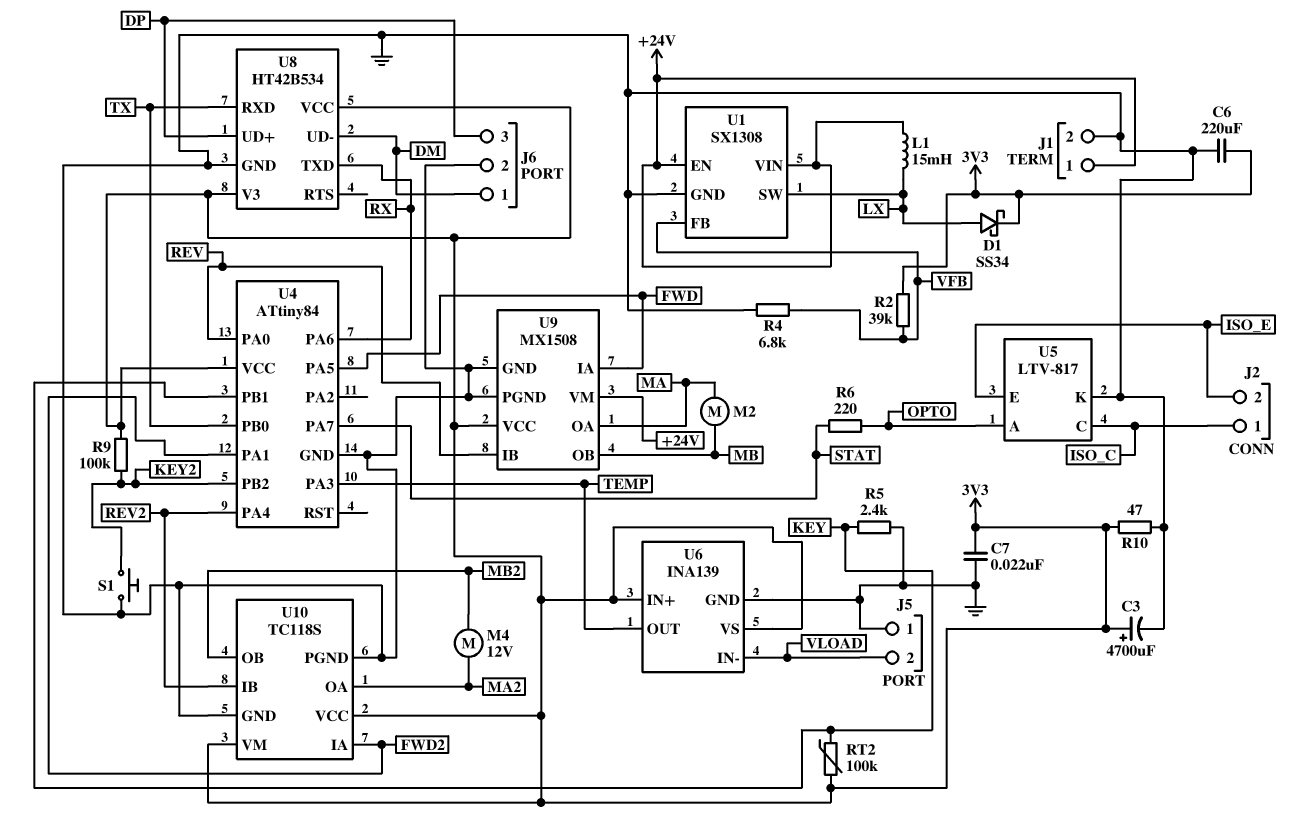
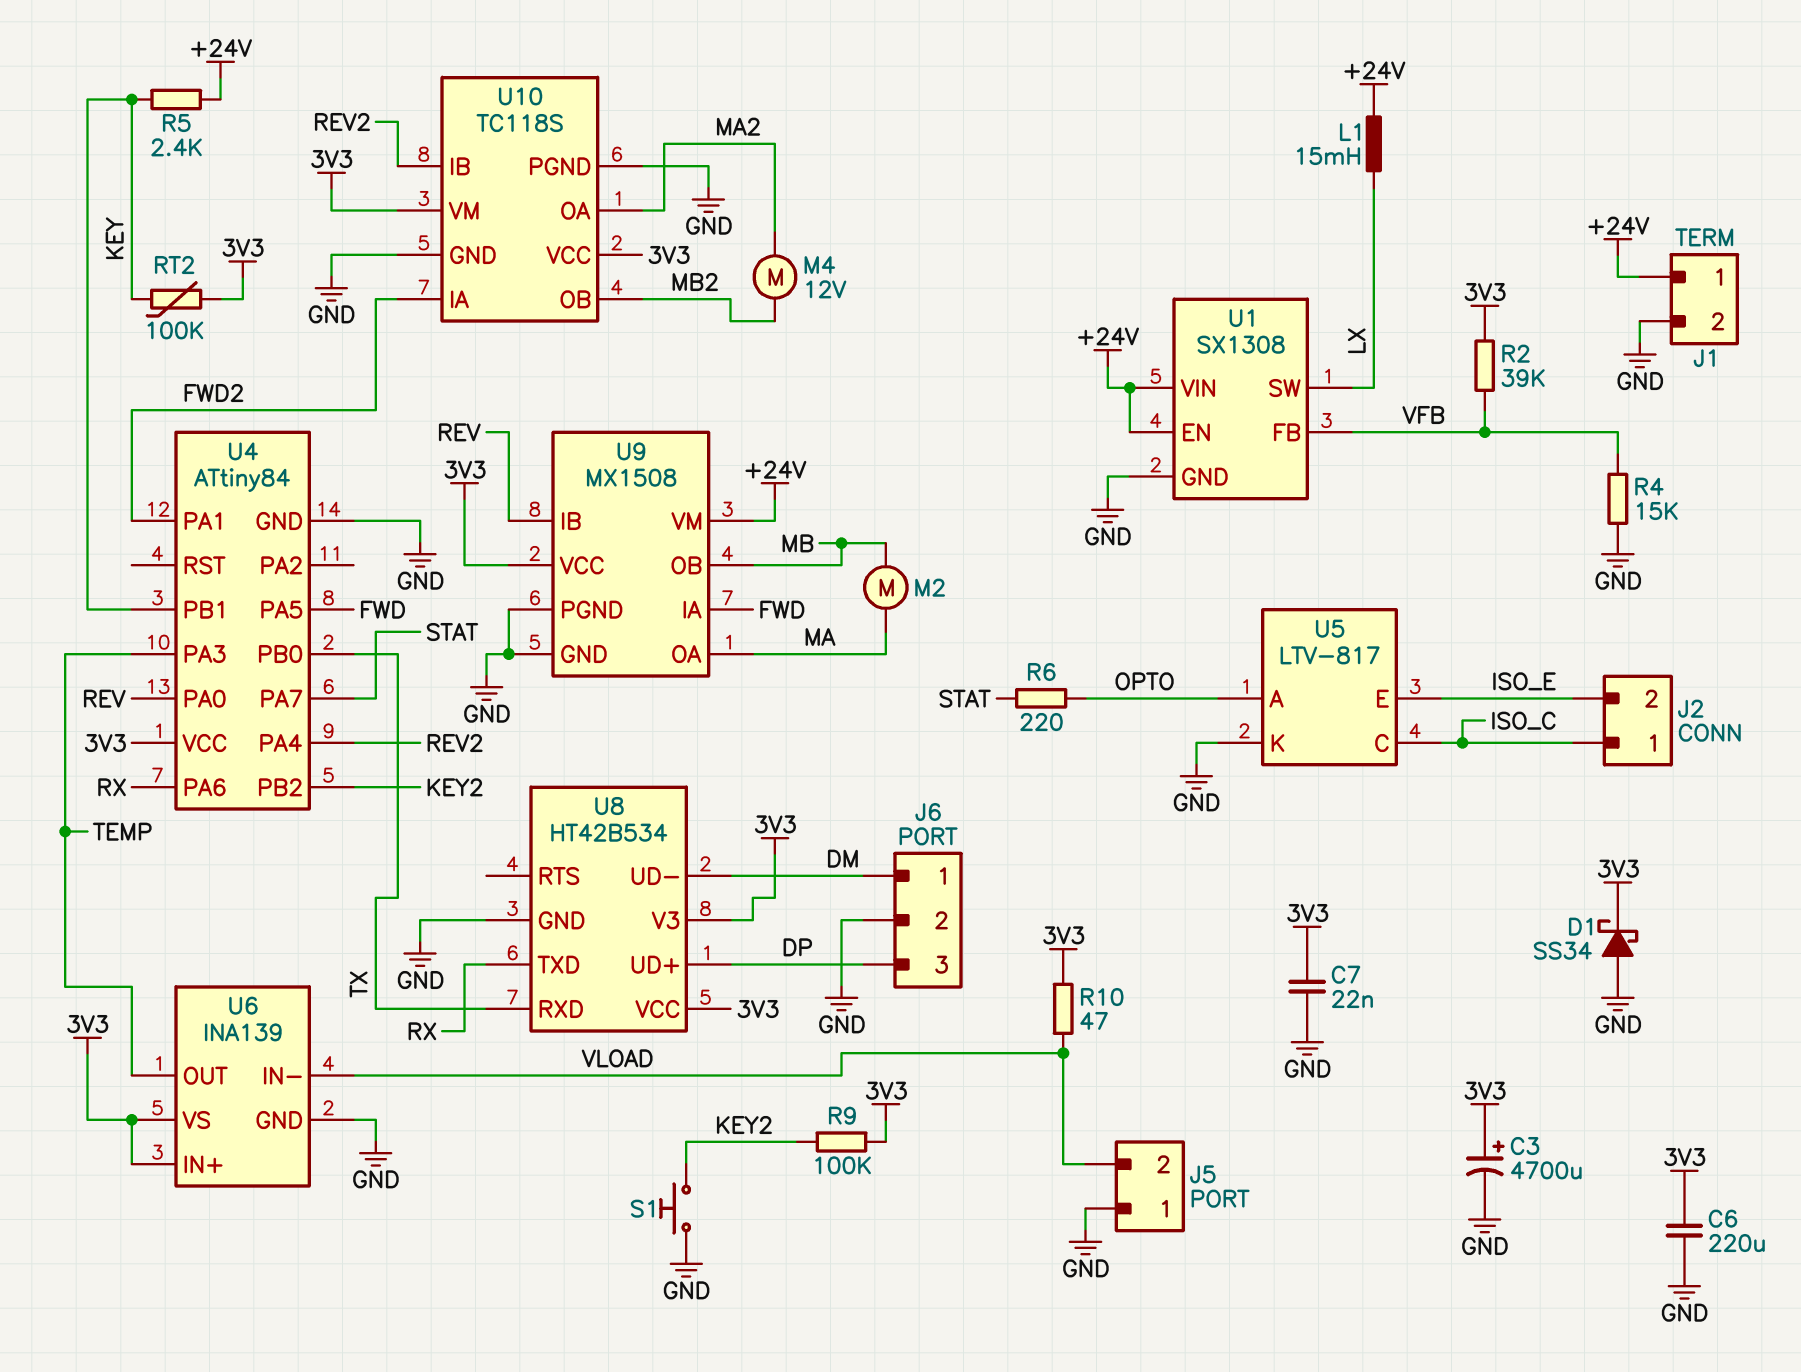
D1: schottky SS34 (A LX, K 3V3) -> schottky SS34 (A GND, K 3V3)
R4: 6.8k (GND, VFB) -> 15k (GND, VFB)
R5: 2.4k (GND, KEY) -> 2.4k (+24V, KEY)
R10: 47 (3V3, GND) -> 47 (3V3, VLOAD)

